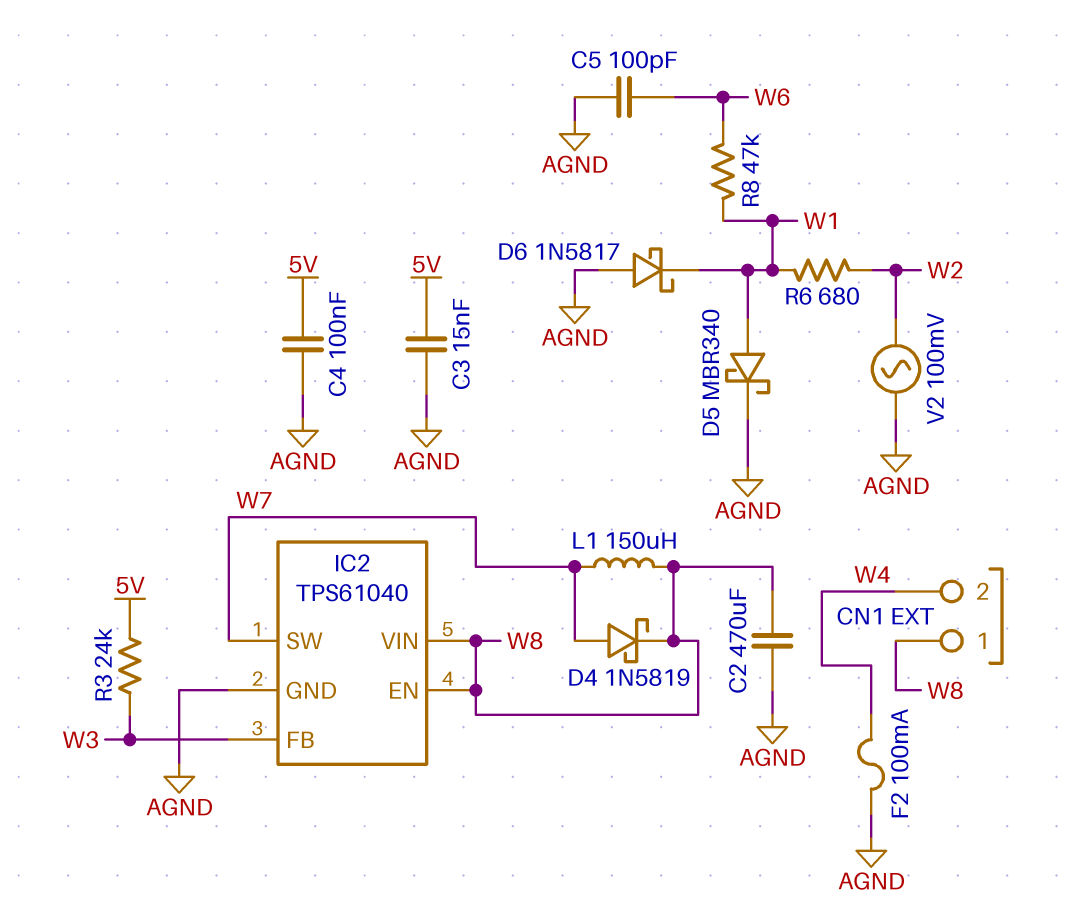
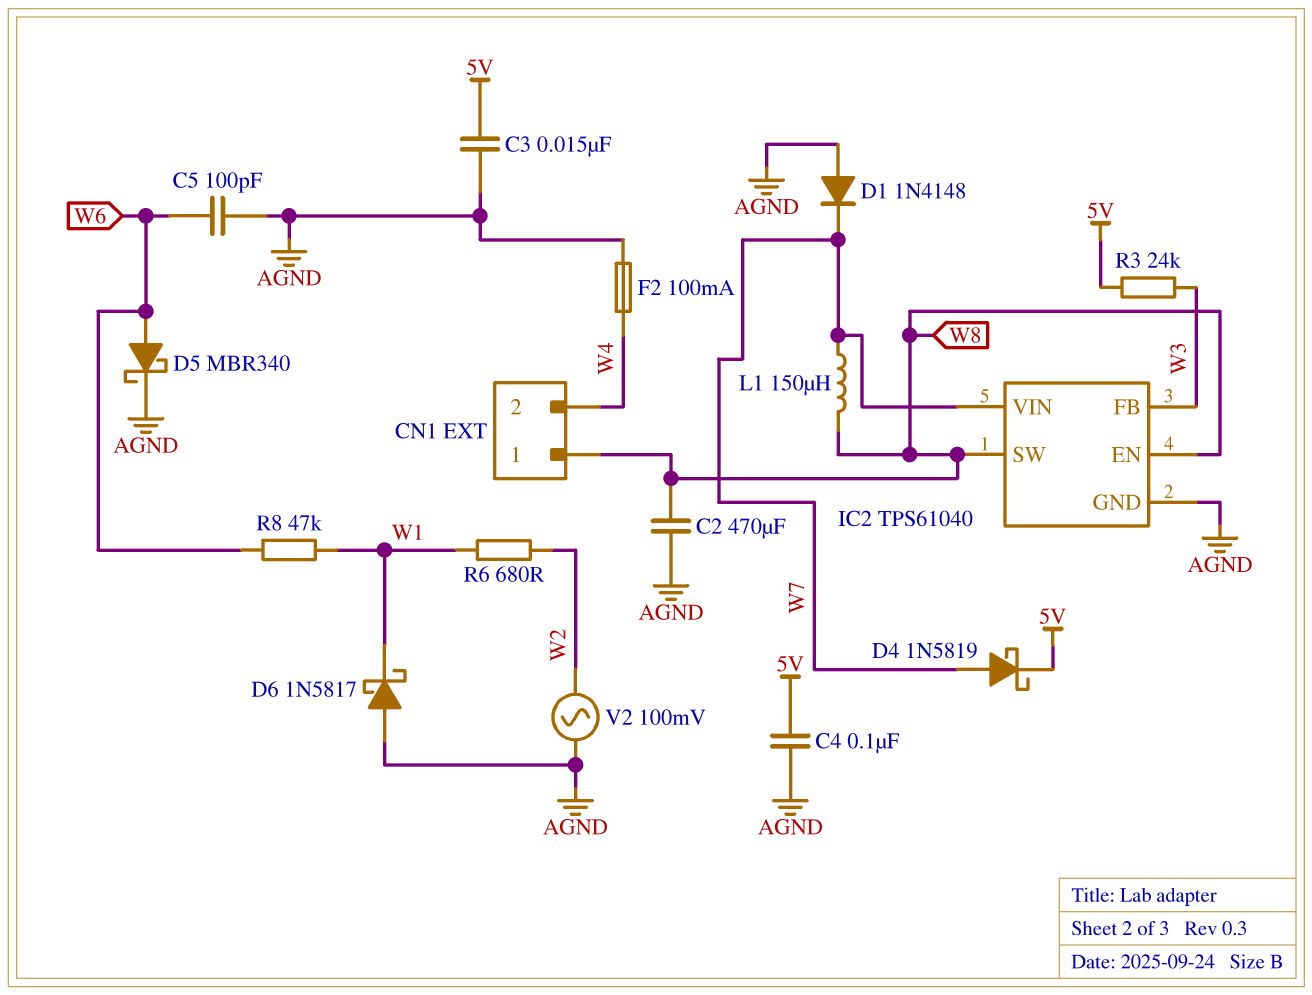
D1: none -> diode 1N4148 (A AGND, K W7)
D4: schottky 1N5819 (A W7, K W8) -> schottky 1N5819 (A W7, K 5V)
D5: schottky MBR340 (A W1, K AGND) -> schottky MBR340 (A W6, K AGND)
IC2 pin SW: W7 -> W8
IC2 pin VIN: W8 -> W7

